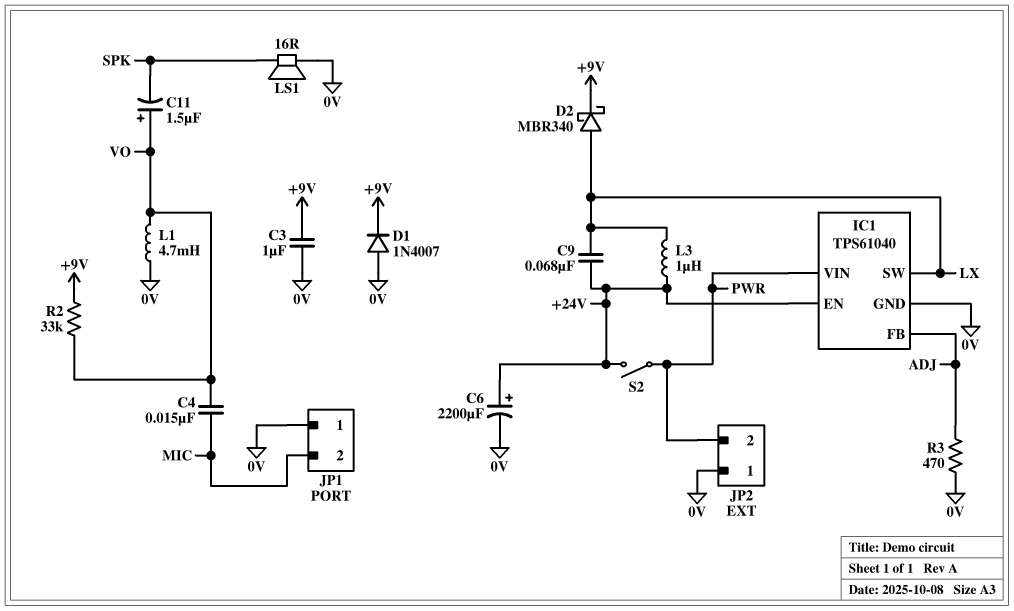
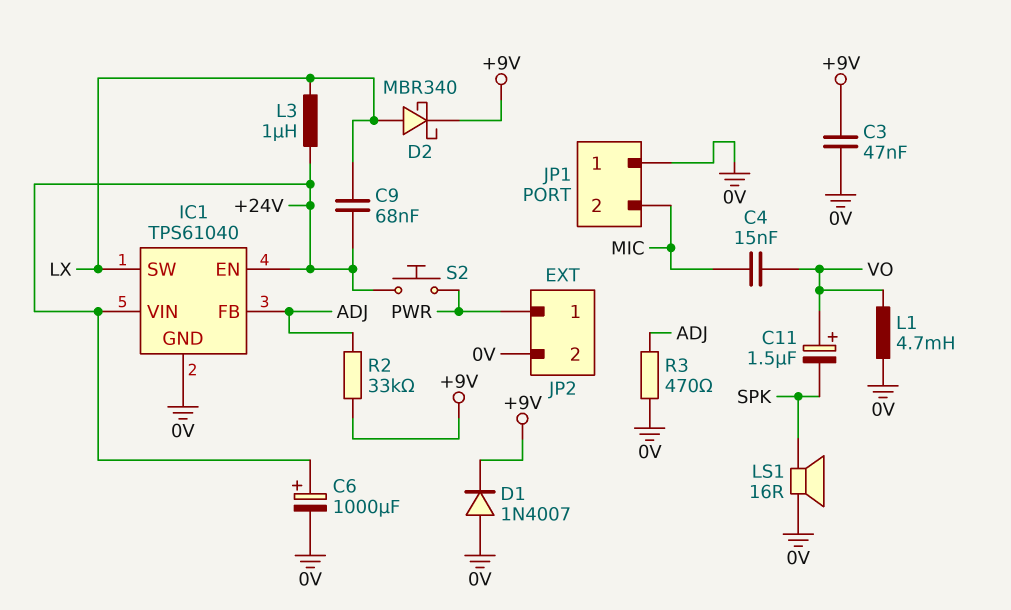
C3: 1uF (+9V, 0V) -> 47nF (+9V, 0V)
C6: 2200uF (plus +24V, minus 0V) -> 1000uF (plus +24V, minus 0V)
IC1 pin VIN: PWR -> +24V
JP2 pin 1: 0V -> PWR
JP2 pin 2: PWR -> 0V
R2: 33k (+9V, VO) -> 33k (+9V, ADJ)
S2: switch (+24V, PWR) -> button (+24V, PWR)

